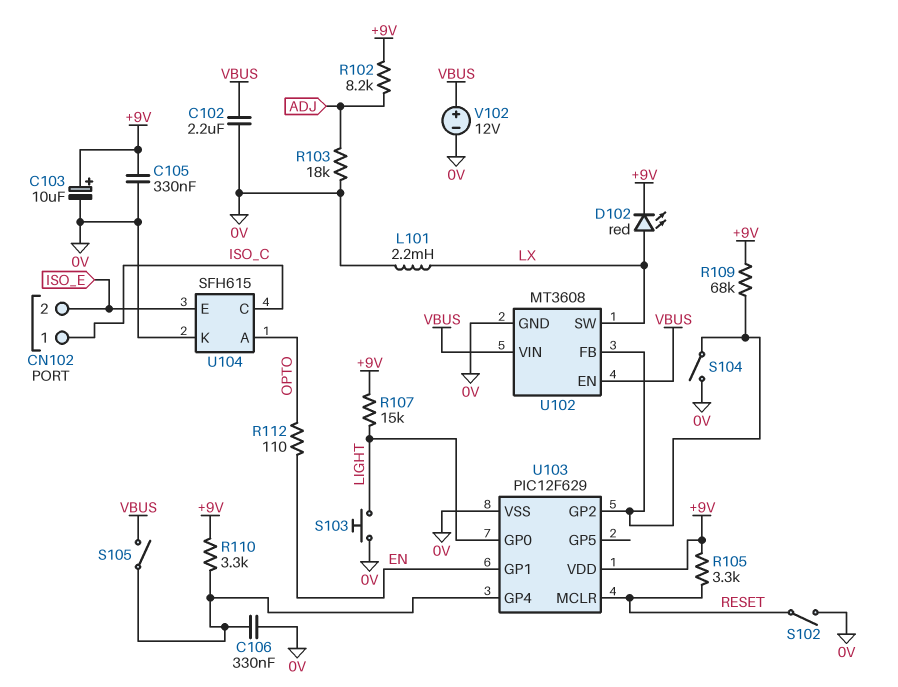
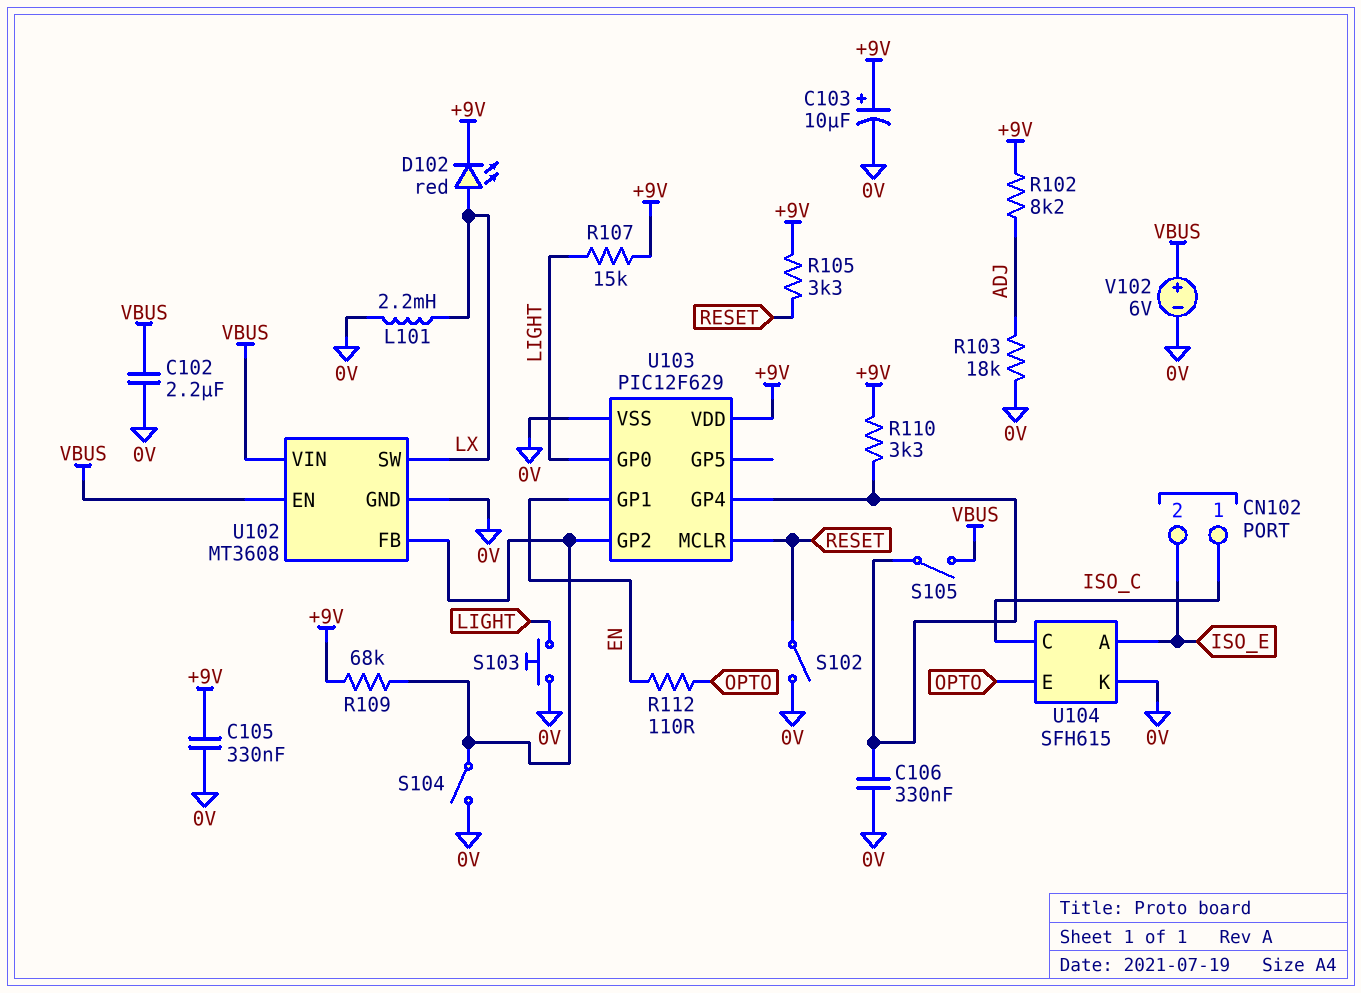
U104 pin A: OPTO -> ISO_E
U104 pin E: ISO_E -> OPTO
V102: 12V (plus VBUS, minus 0V) -> 6V (plus VBUS, minus 0V)

